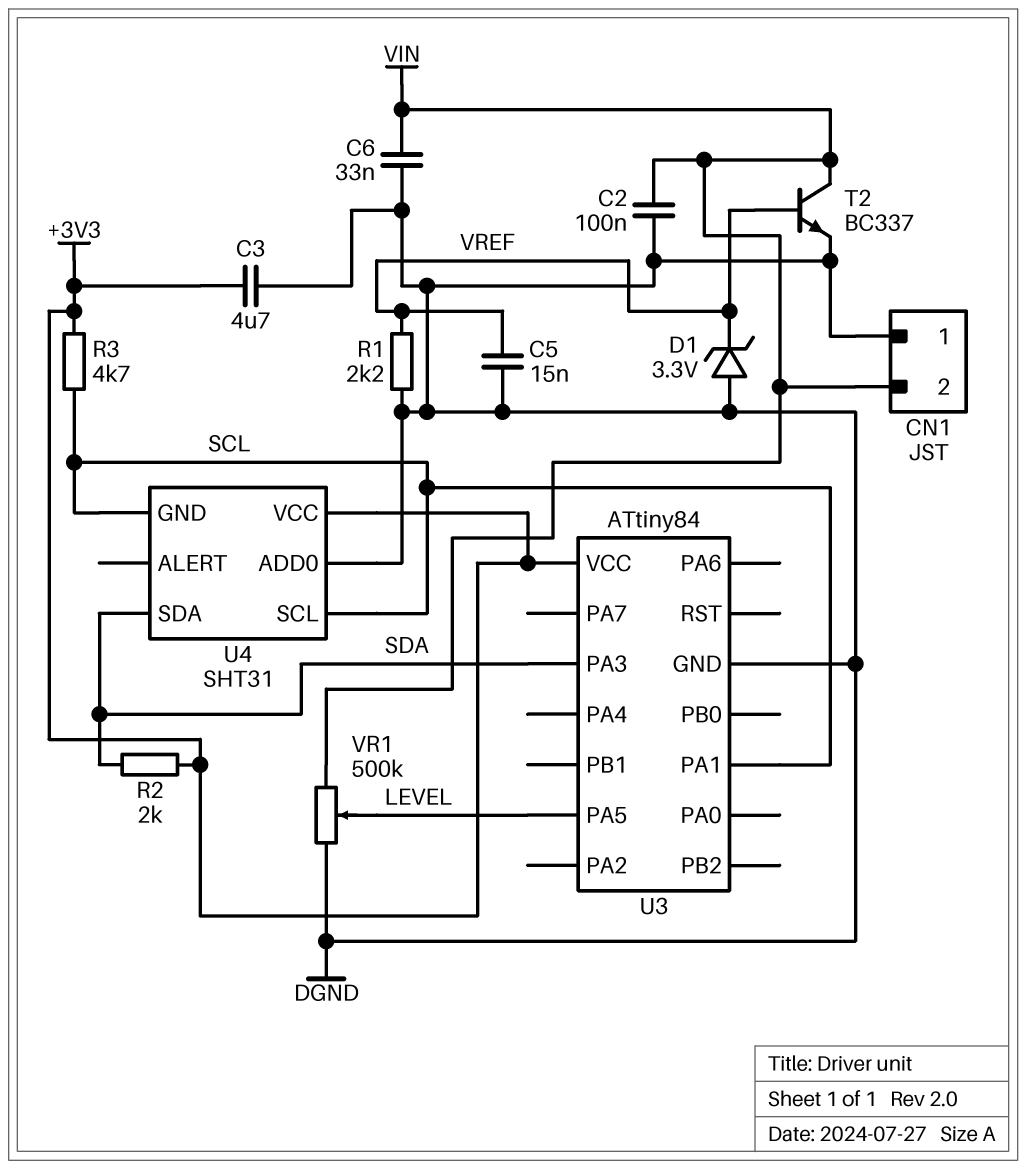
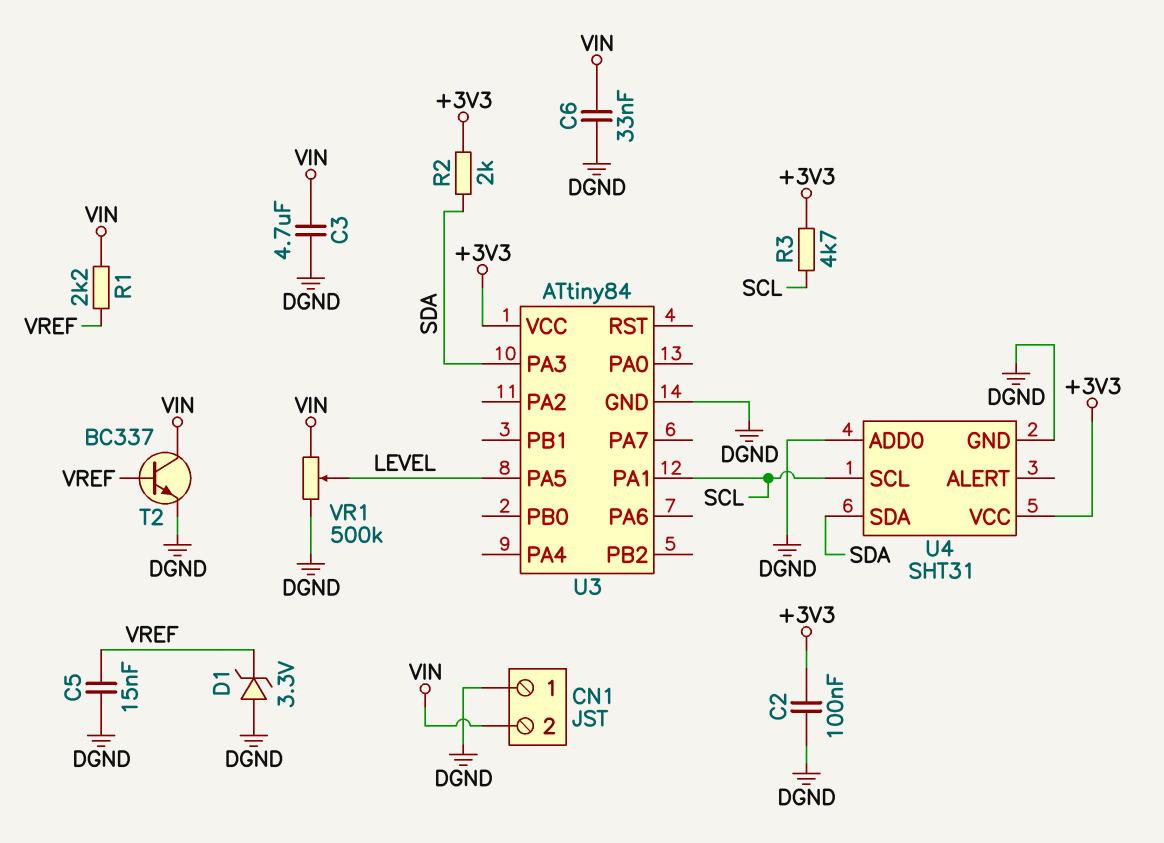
C2: 100nF (DGND, VIN) -> 100nF (+3V3, DGND)
C3: 4.7uF (+3V3, DGND) -> 4.7uF (DGND, VIN)
R1: 2.2k (DGND, VREF) -> 2.2k (VIN, VREF)
U4 pin GND: SCL -> DGND

